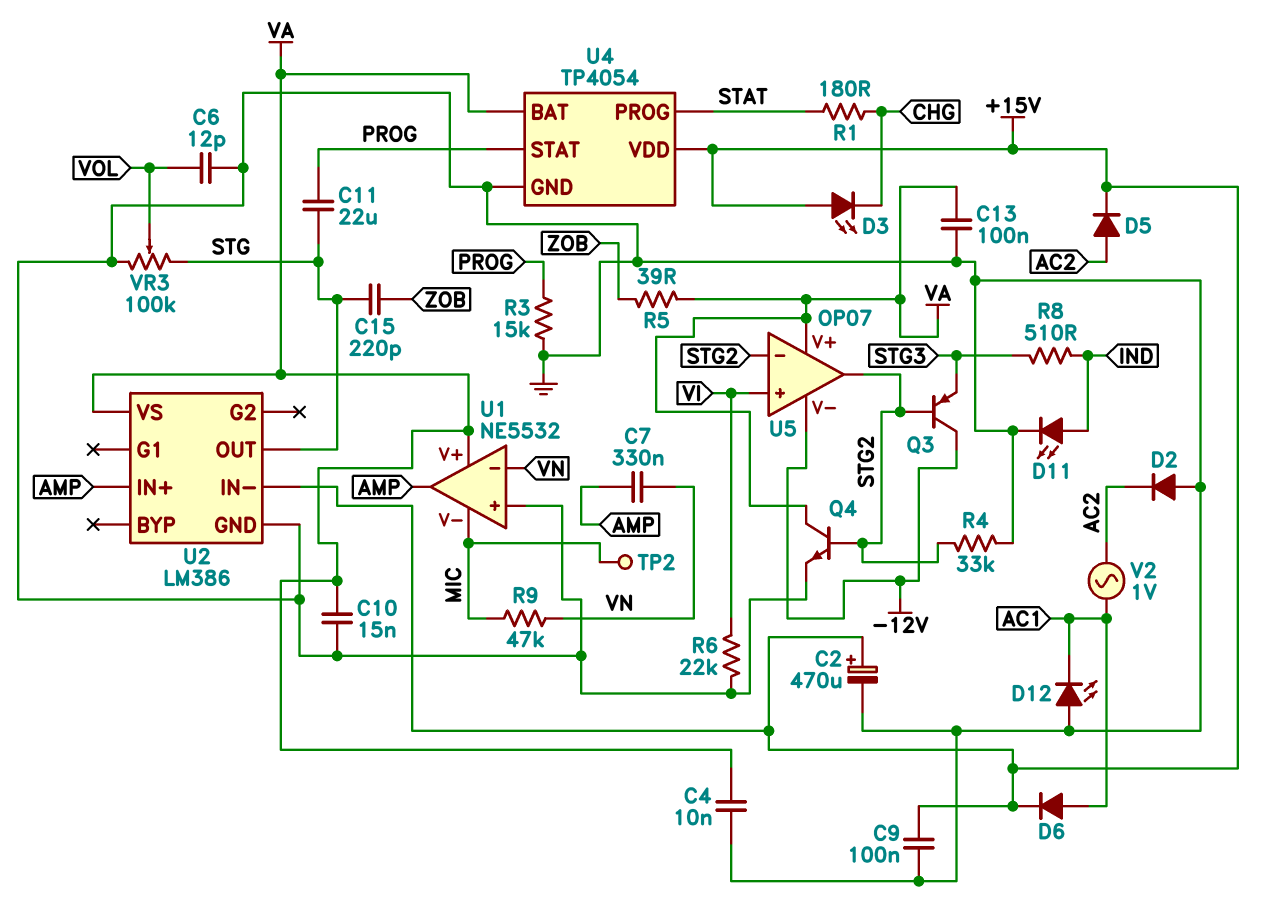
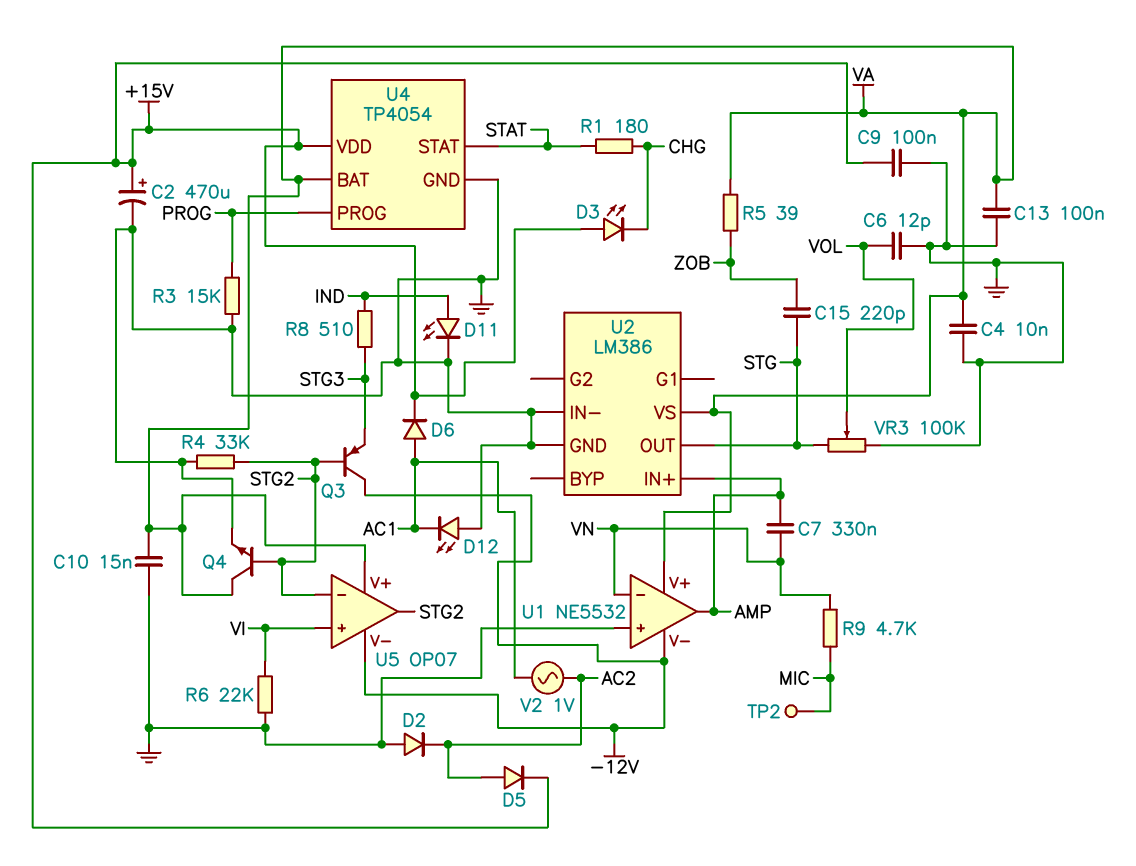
C11: 22uF (PROG, STG) -> none
R9: 47k (MIC, VN) -> 4.7k (MIC, VN)
U1 pin V-: MIC -> -12V
U2 pin IN-: +15V -> GND
U4 pin PROG: STAT -> PROG
U4 pin STAT: PROG -> STAT

